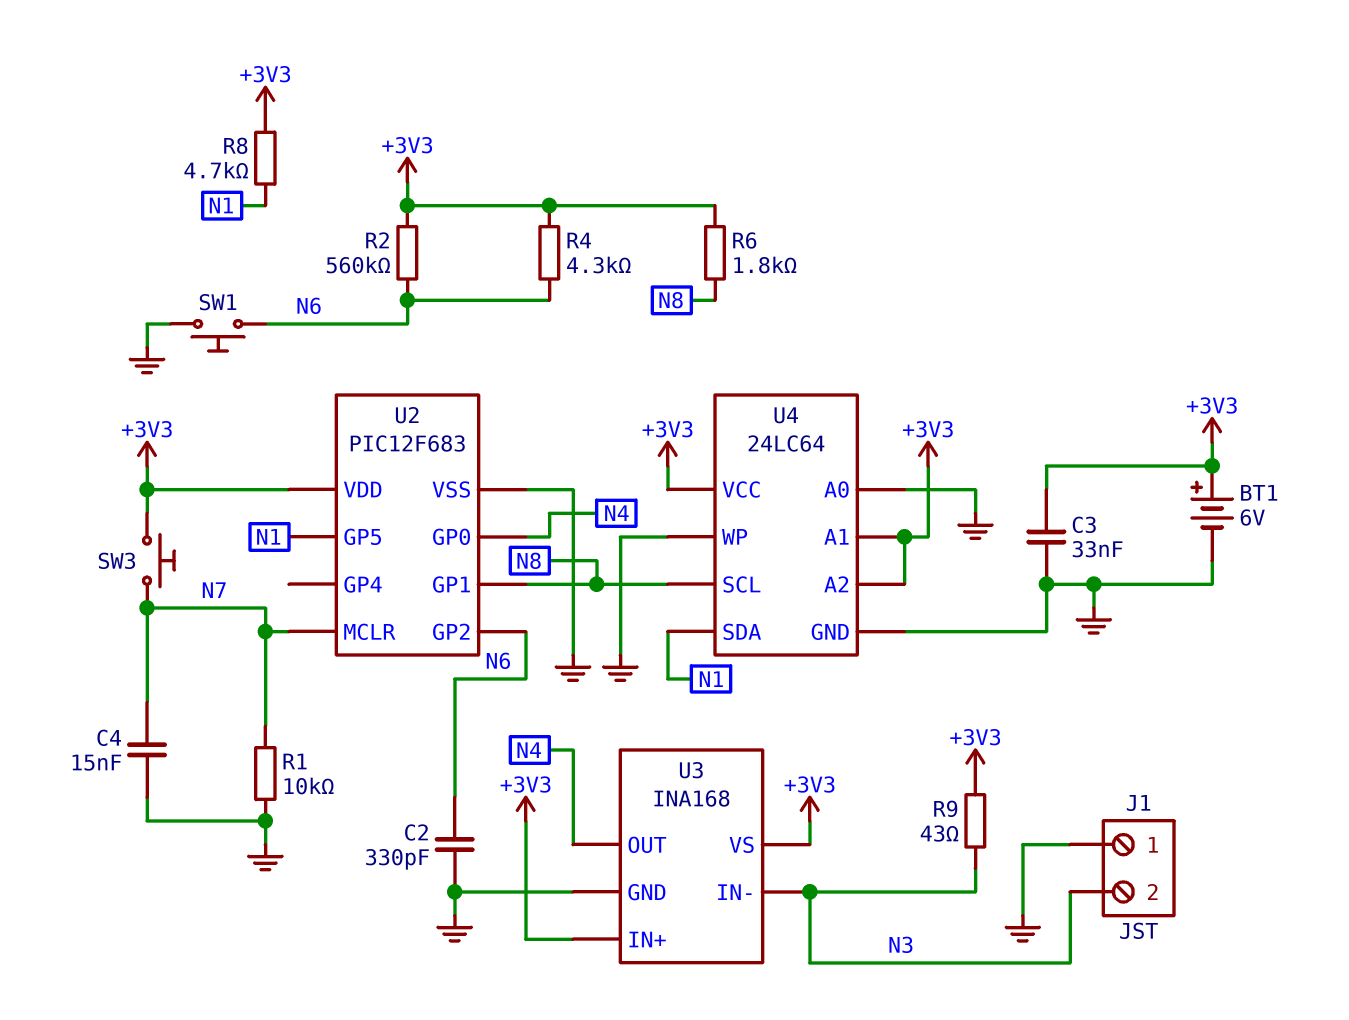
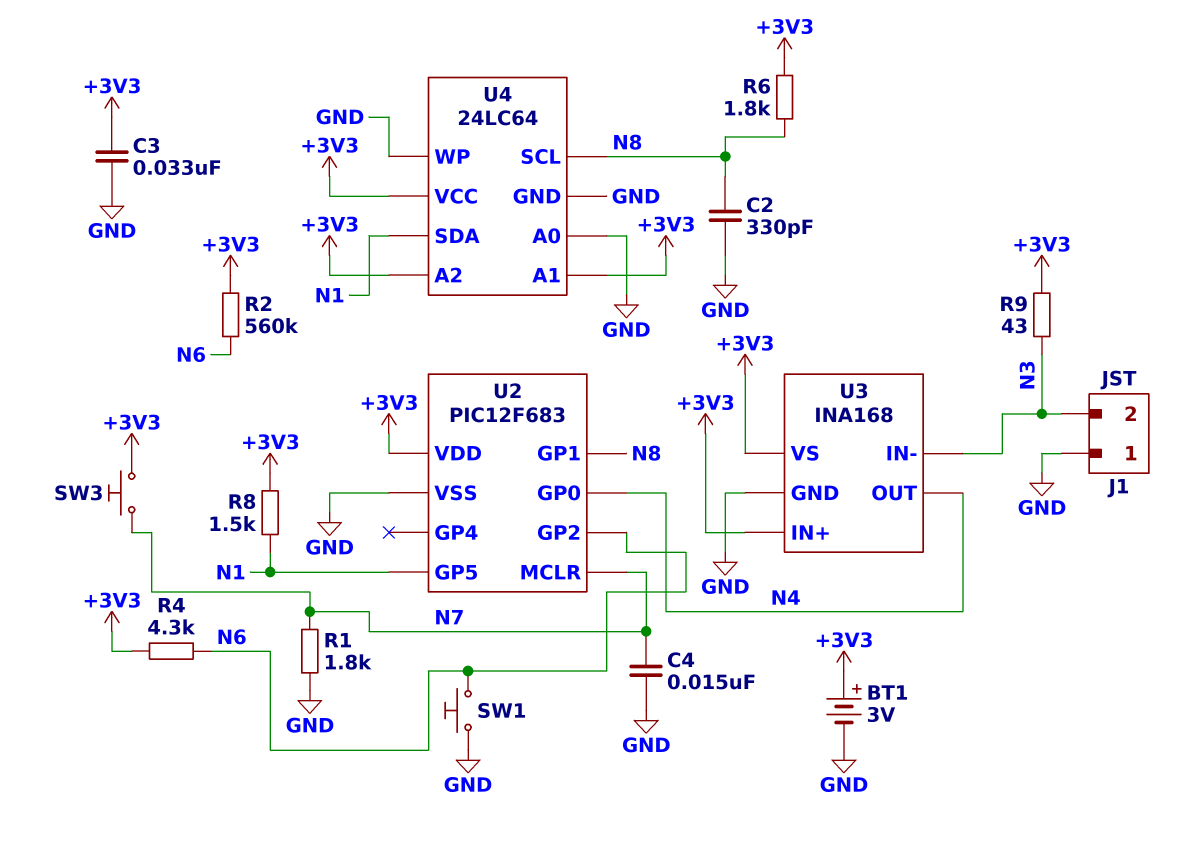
BT1: 6V (plus +3V3, minus GND) -> 3V (plus +3V3, minus GND)
C2: 330pF (GND, N6) -> 330pF (GND, N8)
R1: 10k (GND, N7) -> 1.8k (GND, N7)
R8: 4.7k (+3V3, N1) -> 1.5k (+3V3, N1)

